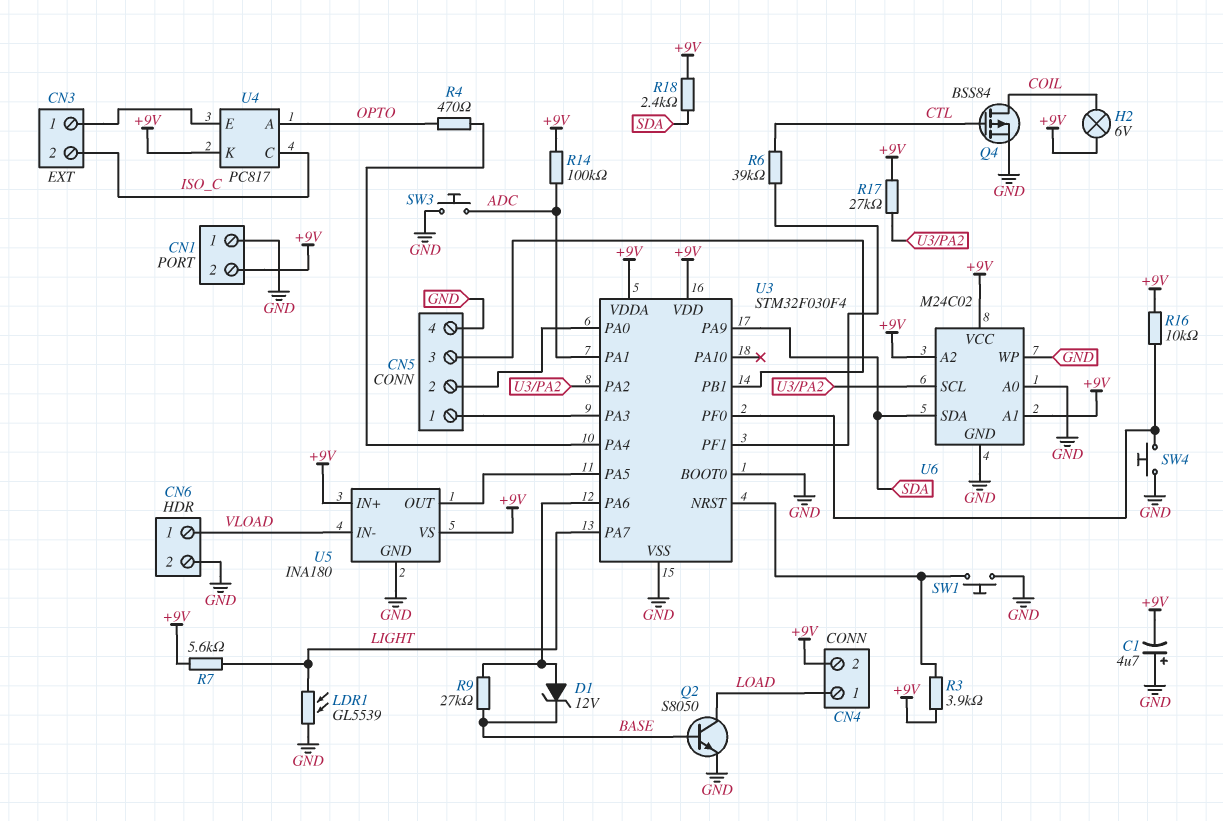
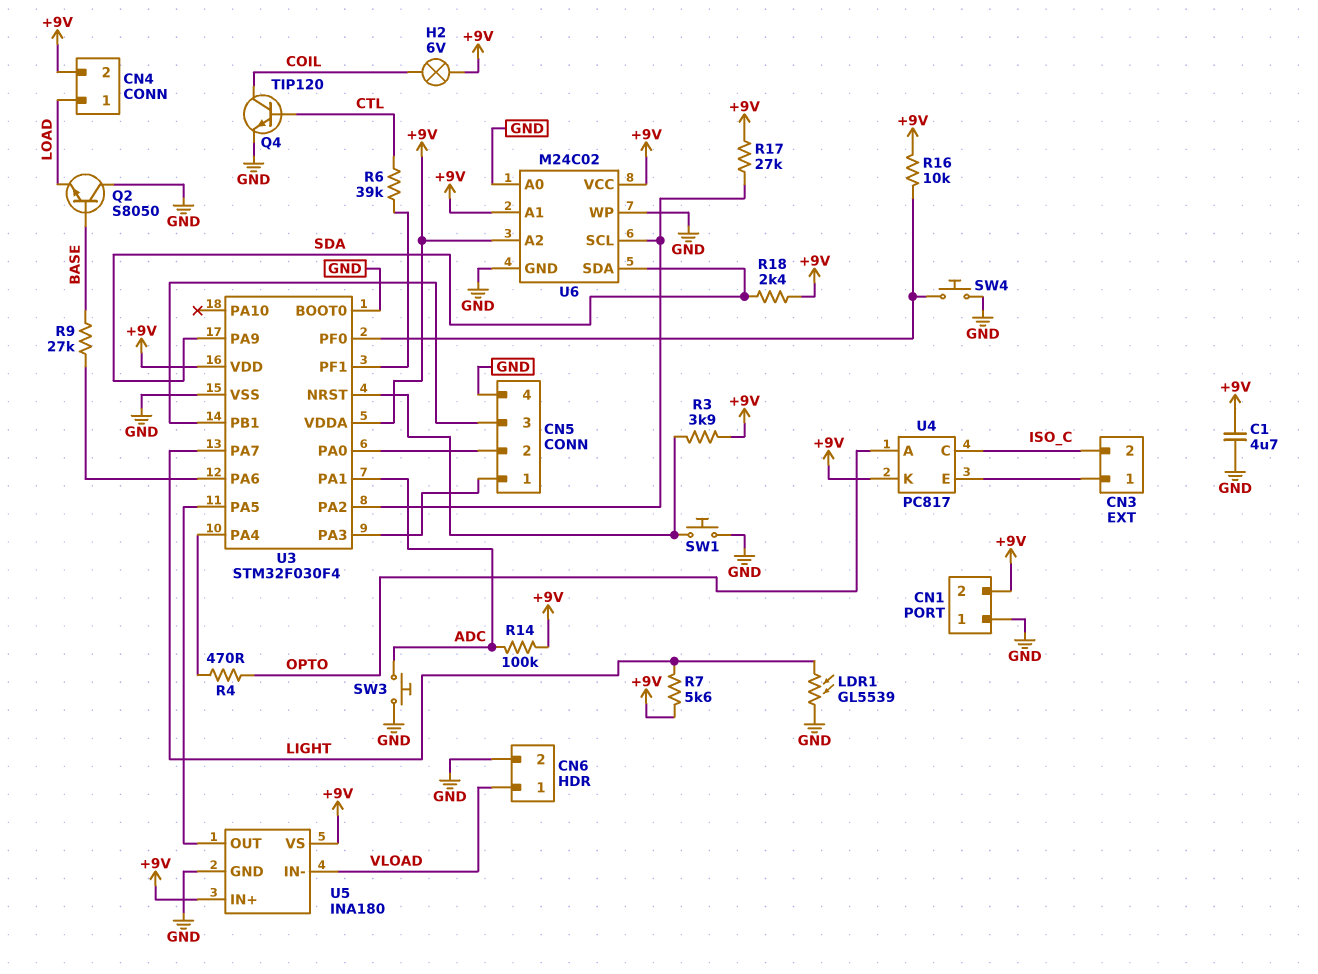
C1: 4.7uF (plus GND, minus +9V) -> 4.7uF (+9V, GND)
D1: zener 12V (A U3/PA6, K BASE) -> none
Q2: NPN S8050 (B BASE, C LOAD, E GND) -> NPN S8050 (B BASE, C GND, E LOAD)
Q4: PMOS BSS84 (G CTL, D COIL, S GND) -> NPN TIP120 (B CTL, C COIL, E GND)

